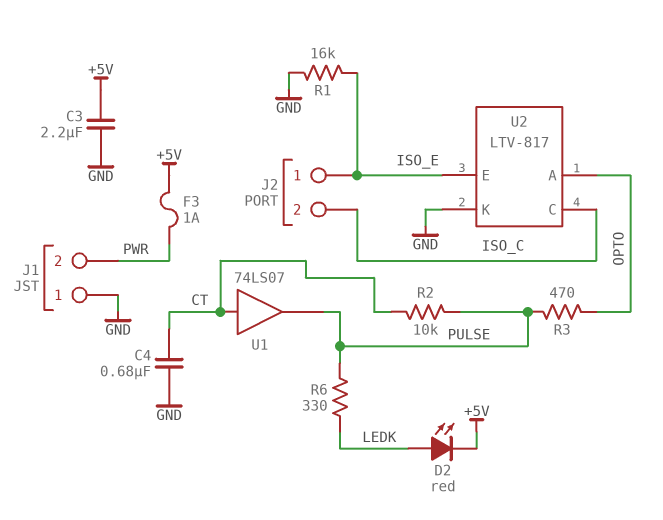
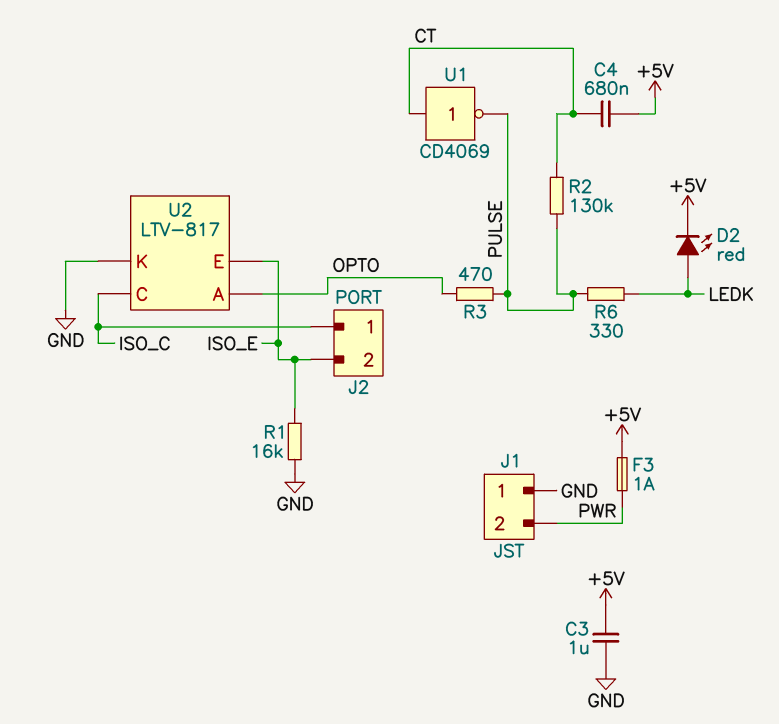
C3: 2.2uF (+5V, GND) -> 1uF (+5V, GND)
C4: 680nF (CT, GND) -> 680nF (+5V, CT)
J2 pin 1: ISO_E -> ISO_C
J2 pin 2: ISO_C -> ISO_E
R2: 10k (CT, PULSE) -> 130k (CT, PULSE)
U1: buffer 74LS07 (in CT, out PULSE) -> NOT CD4069 (in CT, out PULSE)

